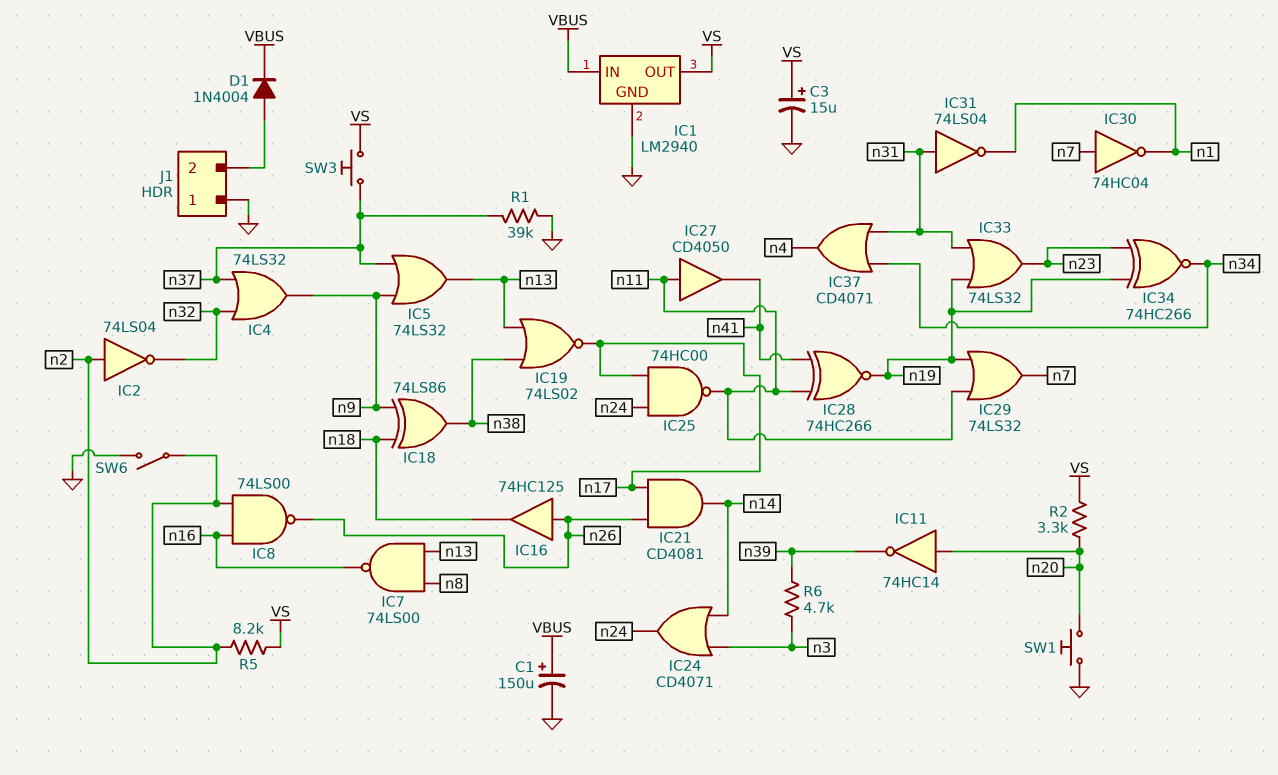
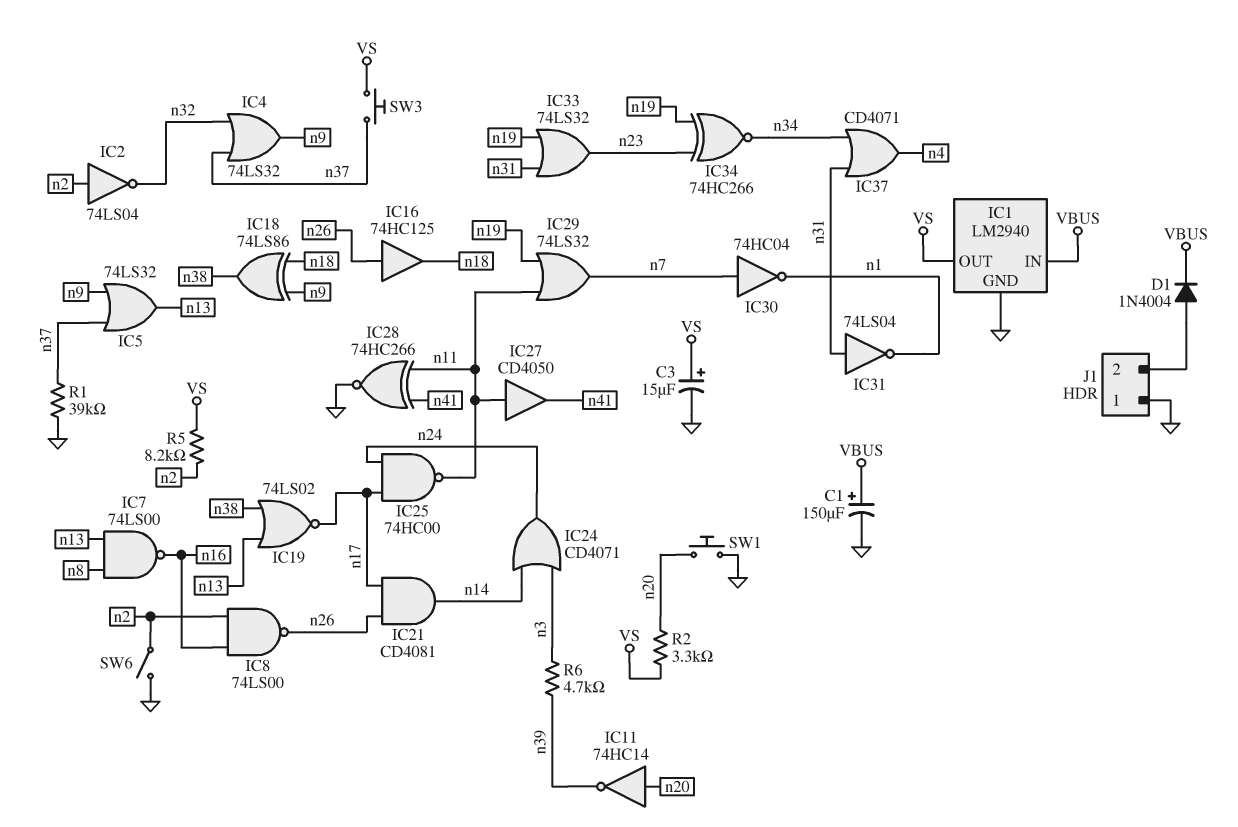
IC28: XNOR 74HC266 (in n11, in n41, out n19) -> XNOR 74HC266 (in n11, in n41, out GND)

